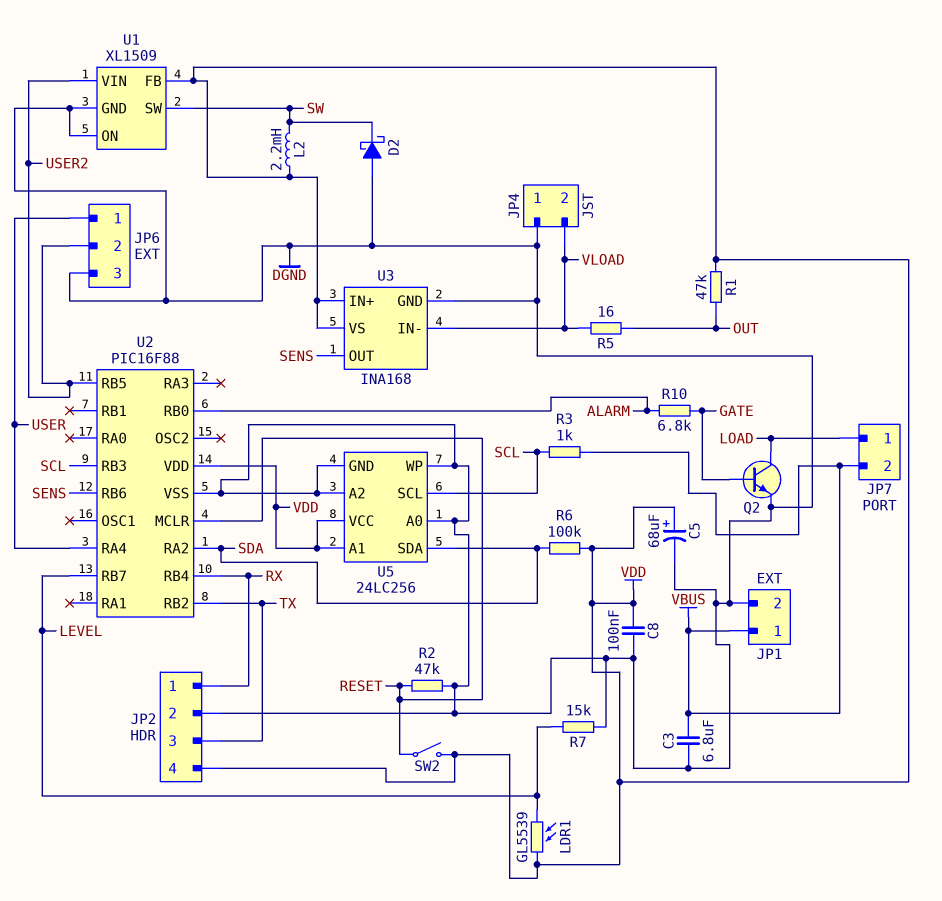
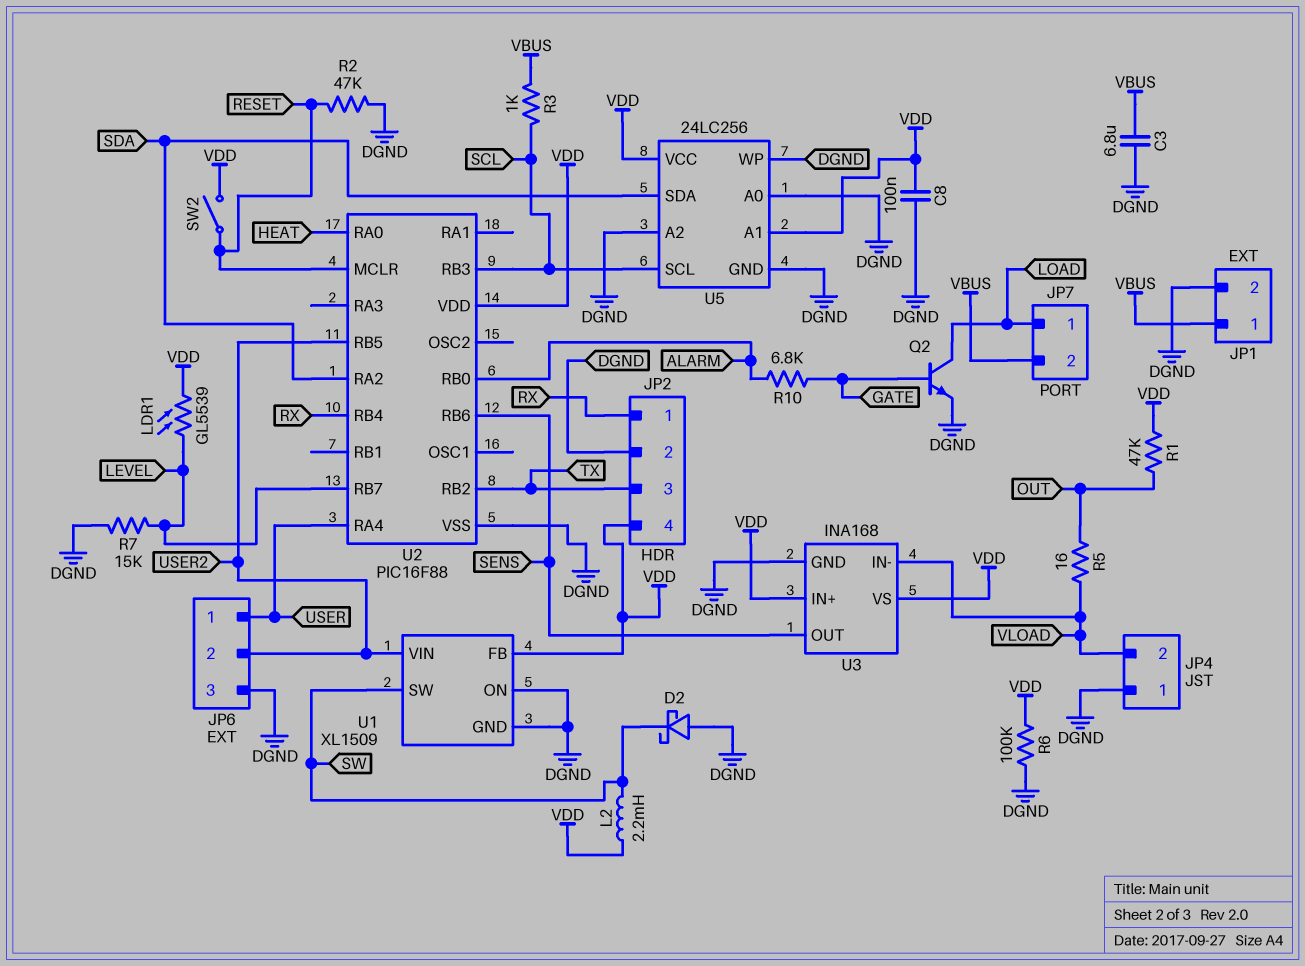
C5: 68uF (plus VDD, minus DGND) -> none
R6: 100k (SDA, VDD) -> 100k (DGND, VDD)
U2 pin RA0: none -> HEAT

